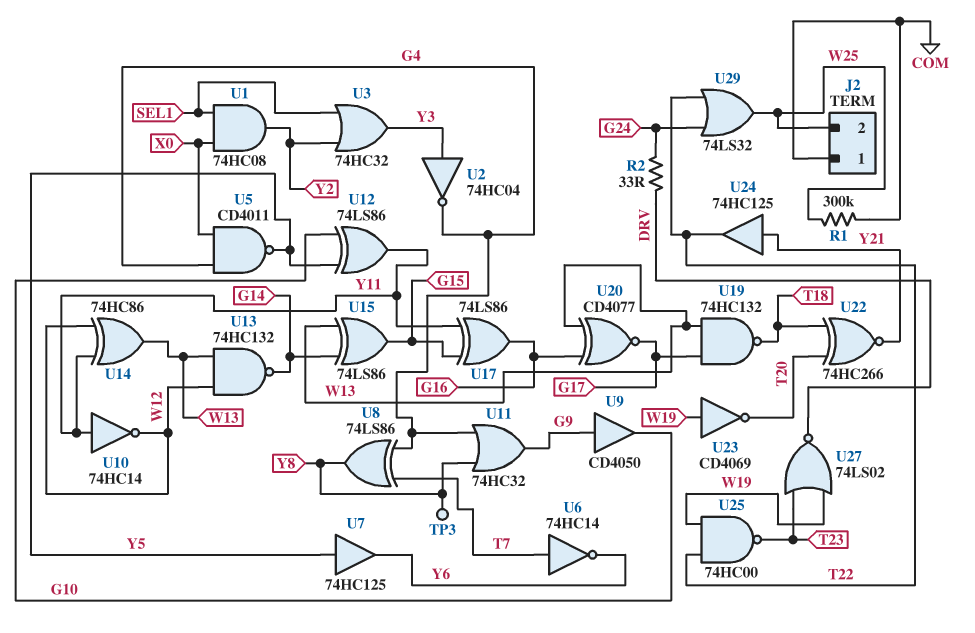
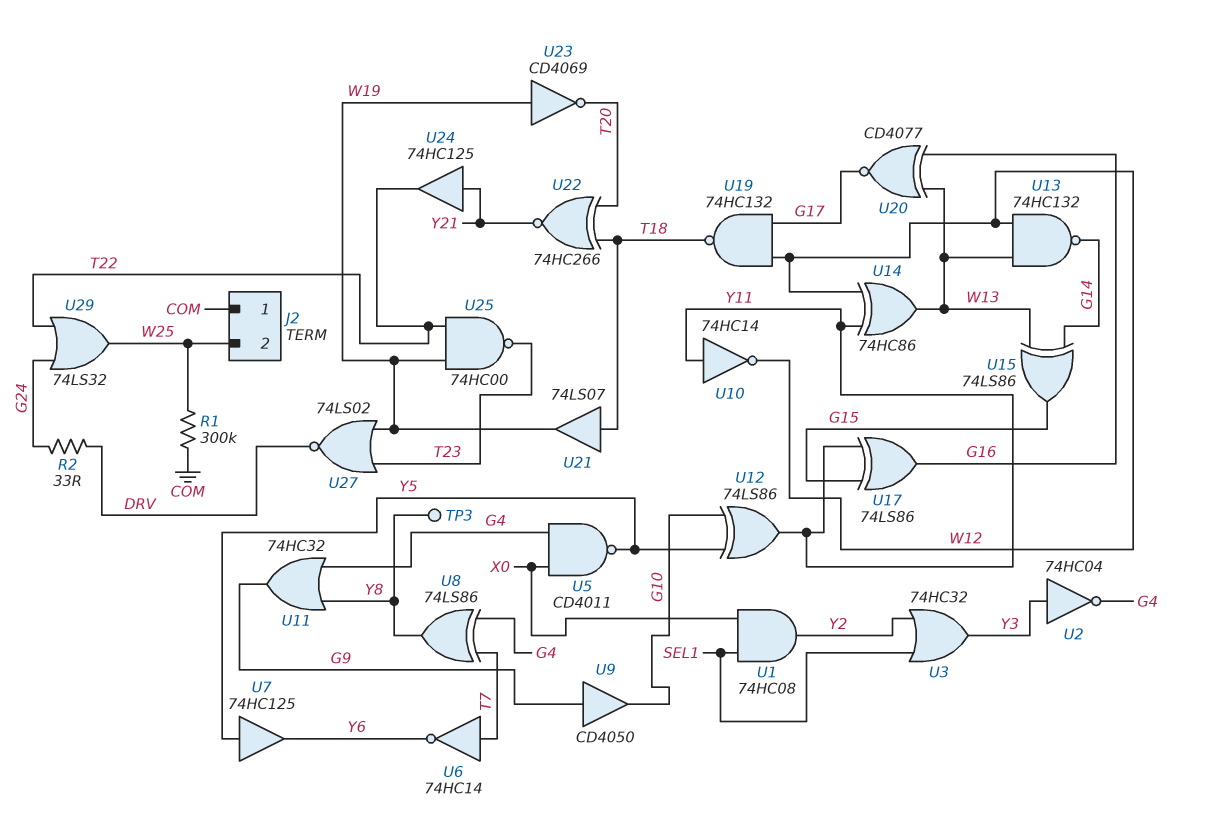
U19: NAND 74HC132 (in G17, in W13, out T18) -> NAND 74HC132 (in G17, in W12, out T18)
U21: none -> buffer 74LS07 (in T18, out W19)

